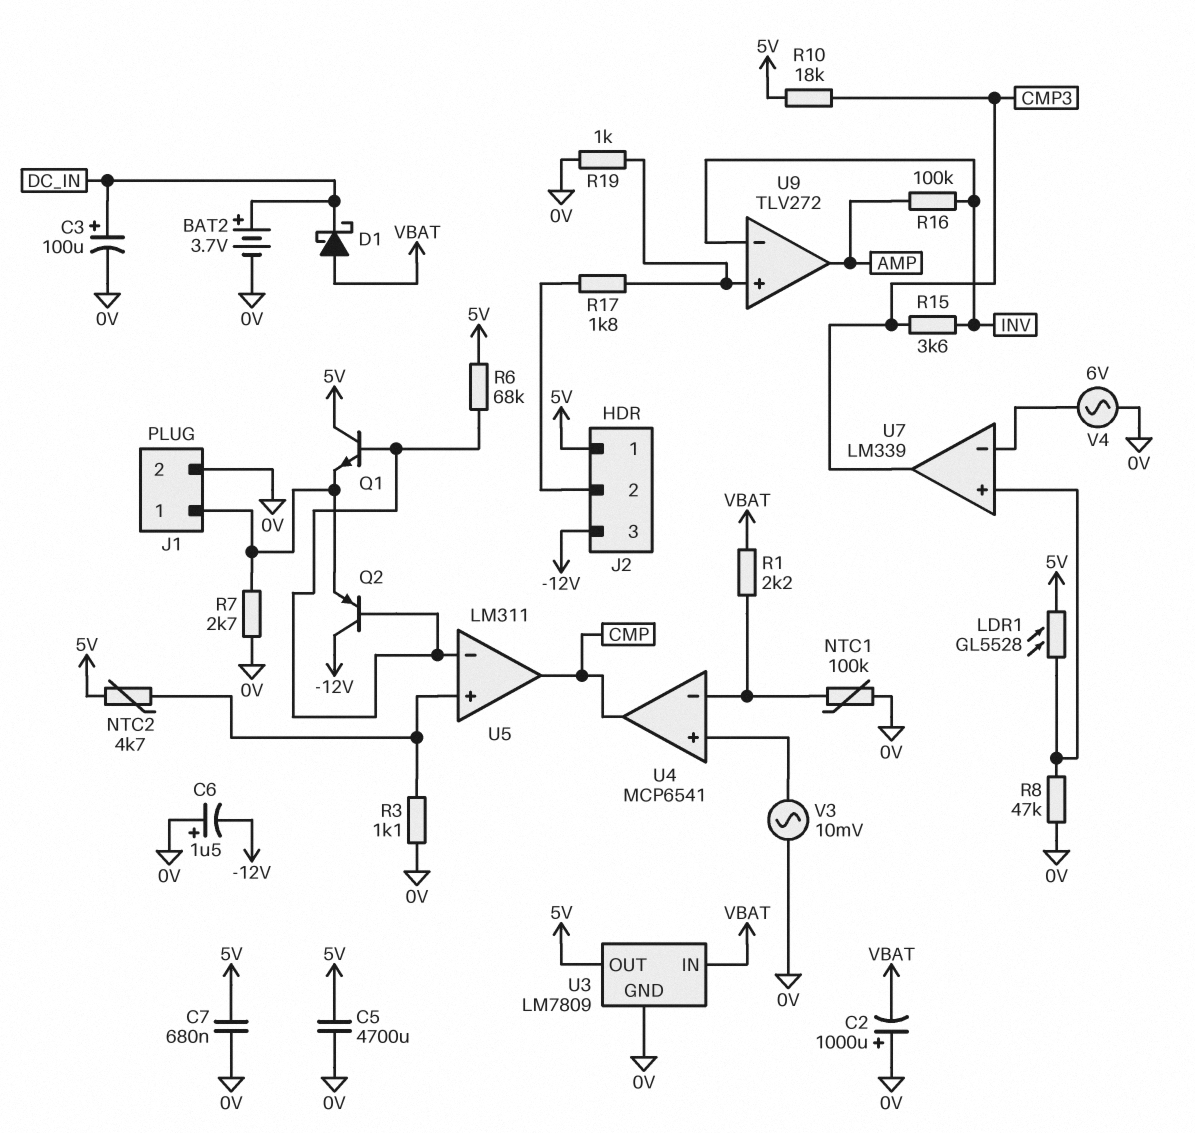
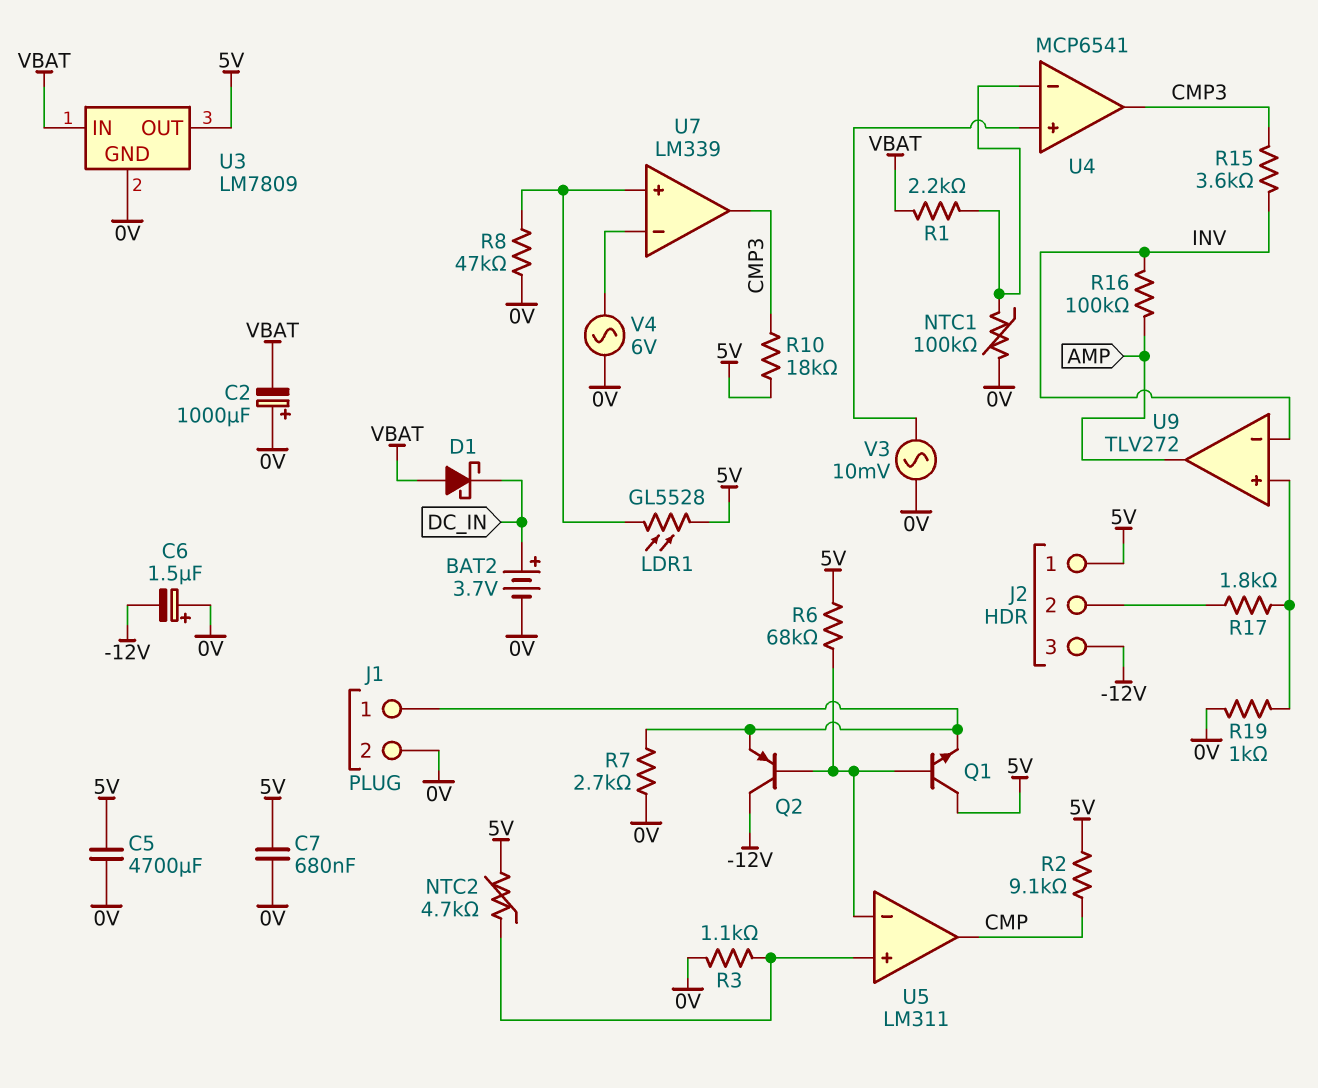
C3: 100uF (plus DC_IN, minus 0V) -> none
R2: none -> 9.1k (5V, CMP)
U4 pin out: CMP -> CMP3

